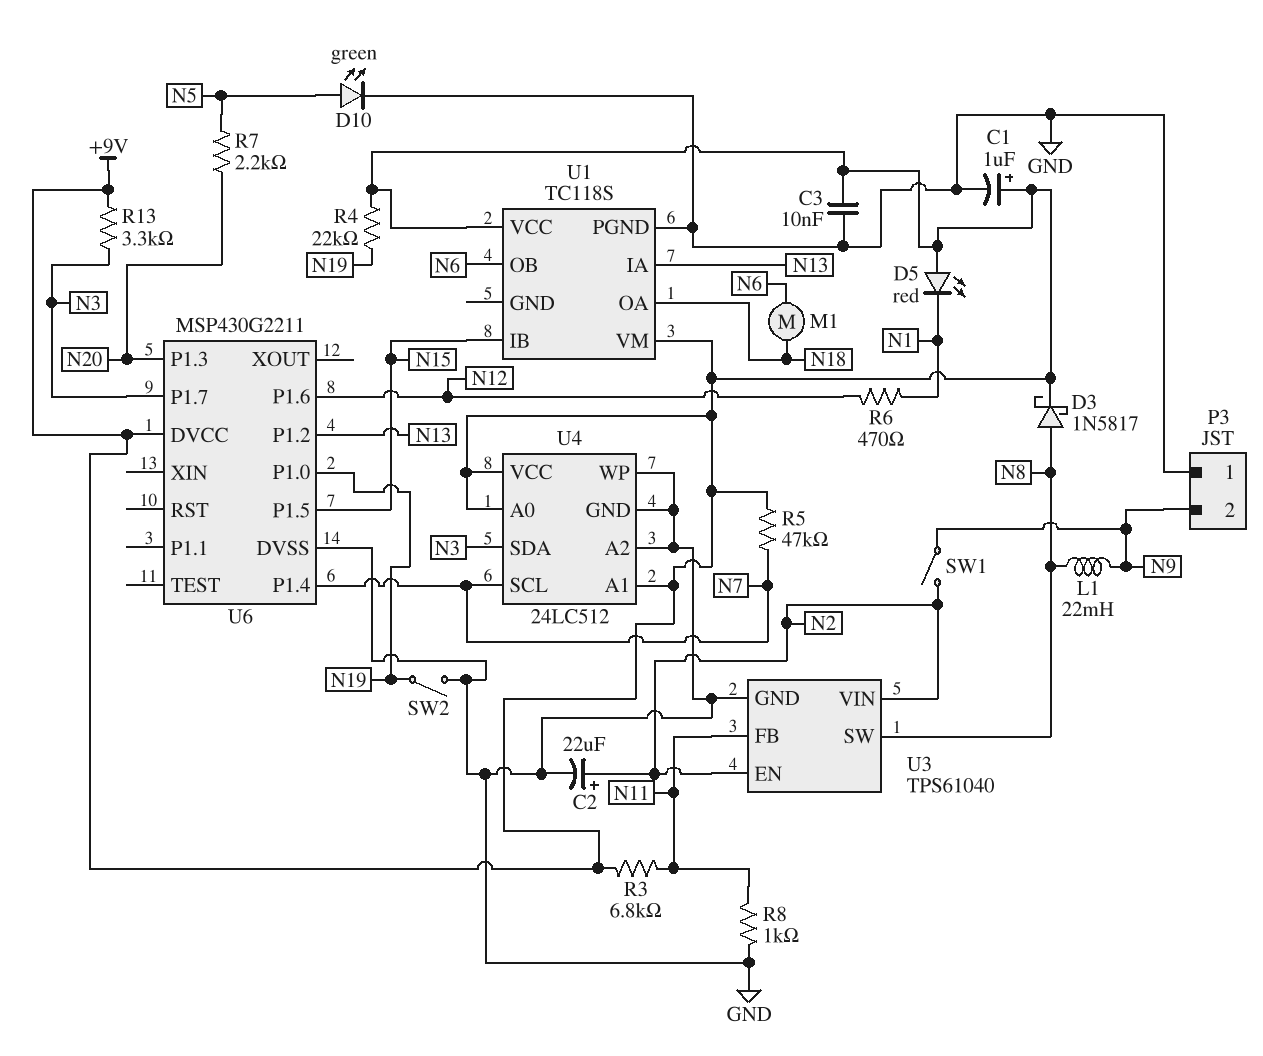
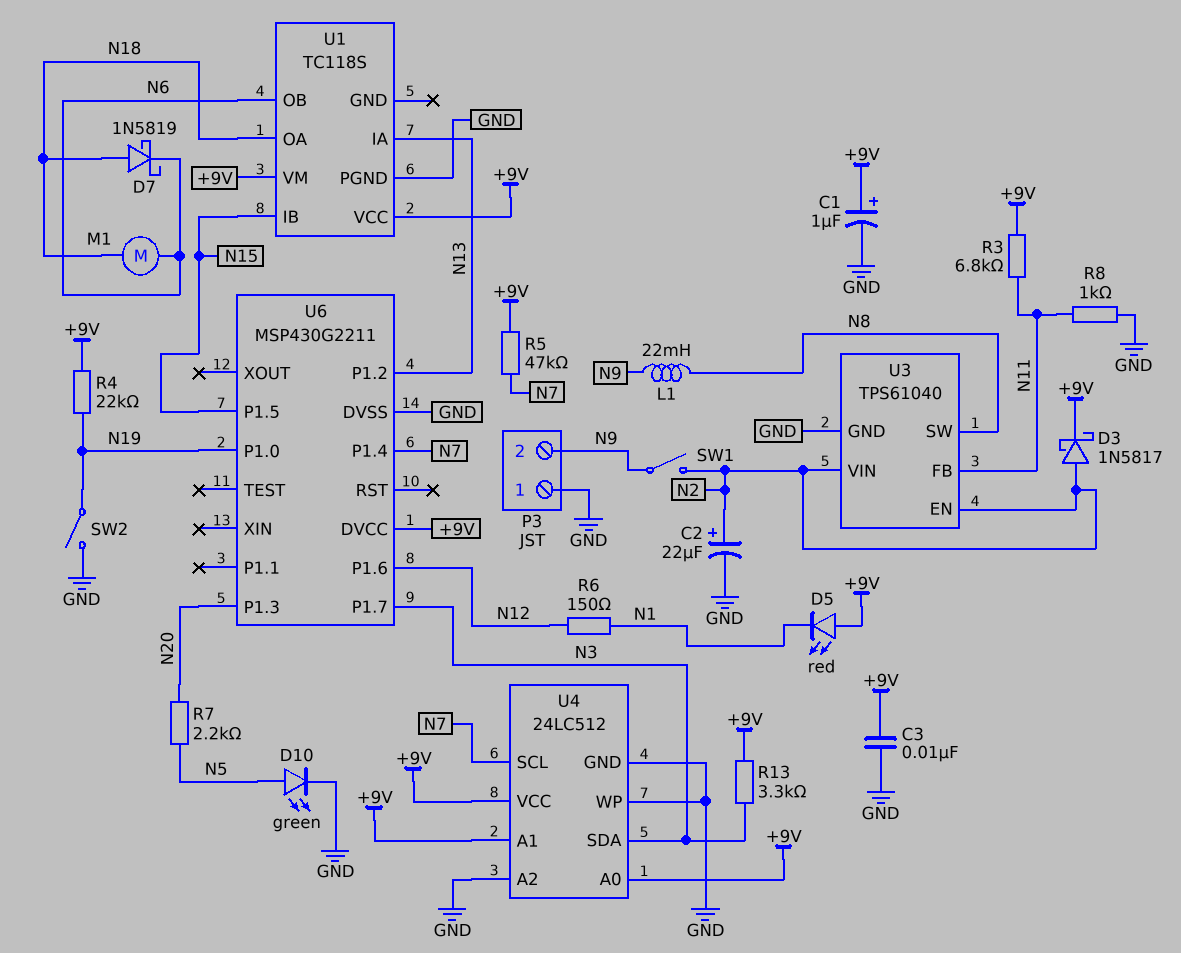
D3: schottky 1N5817 (A N8, K +9V) -> schottky 1N5817 (A N2, K +9V)
D7: none -> schottky 1N5819 (A N18, K N6)
R6: 470 (N1, N12) -> 150 (N1, N12)

